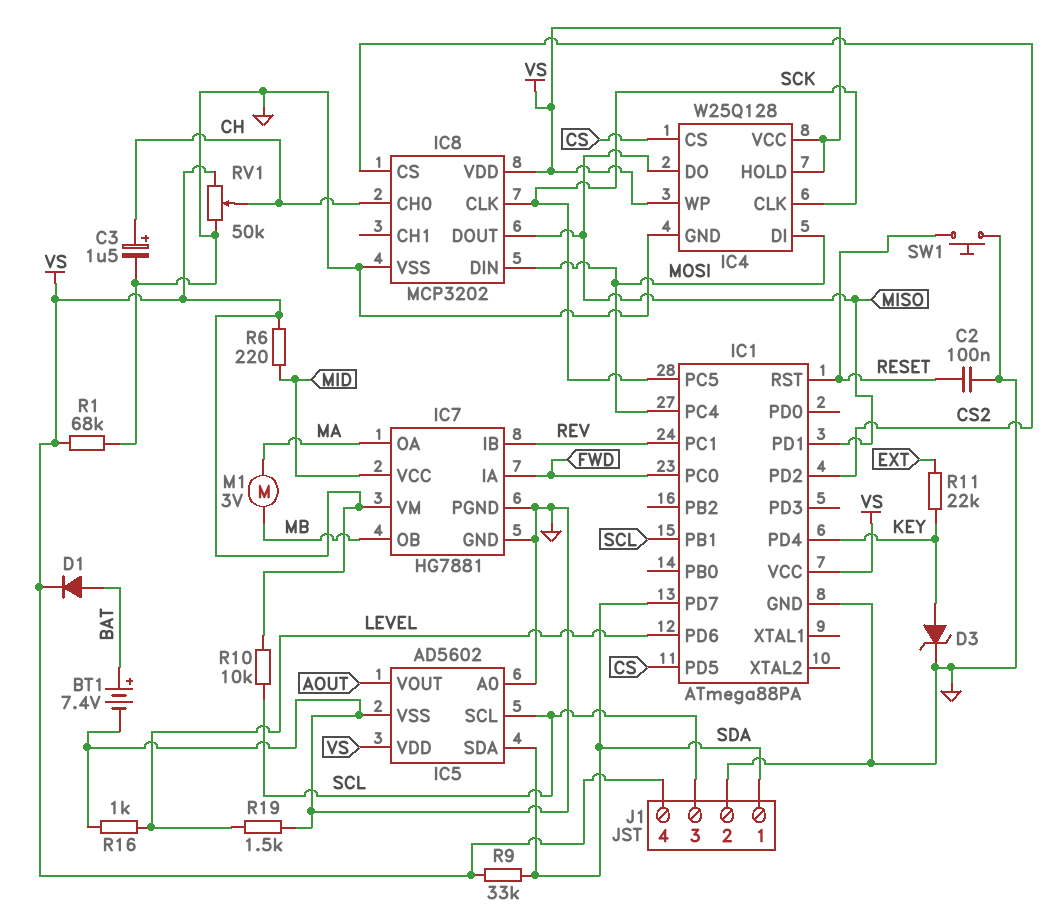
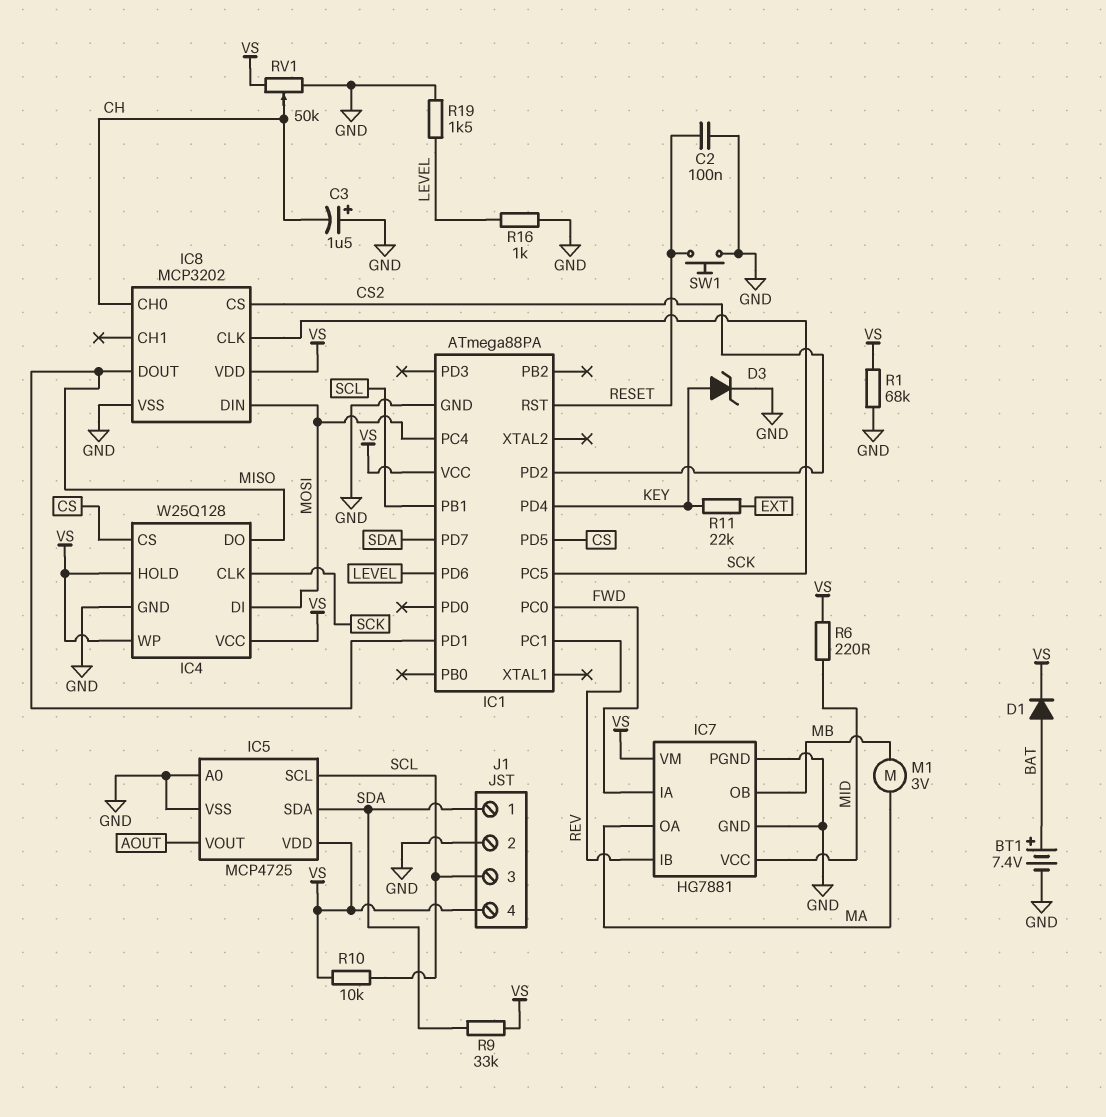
C3: 1.5uF (plus CH, minus GND) -> 1.5uF (plus GND, minus CH)
IC5: AD5602 -> MCP4725

